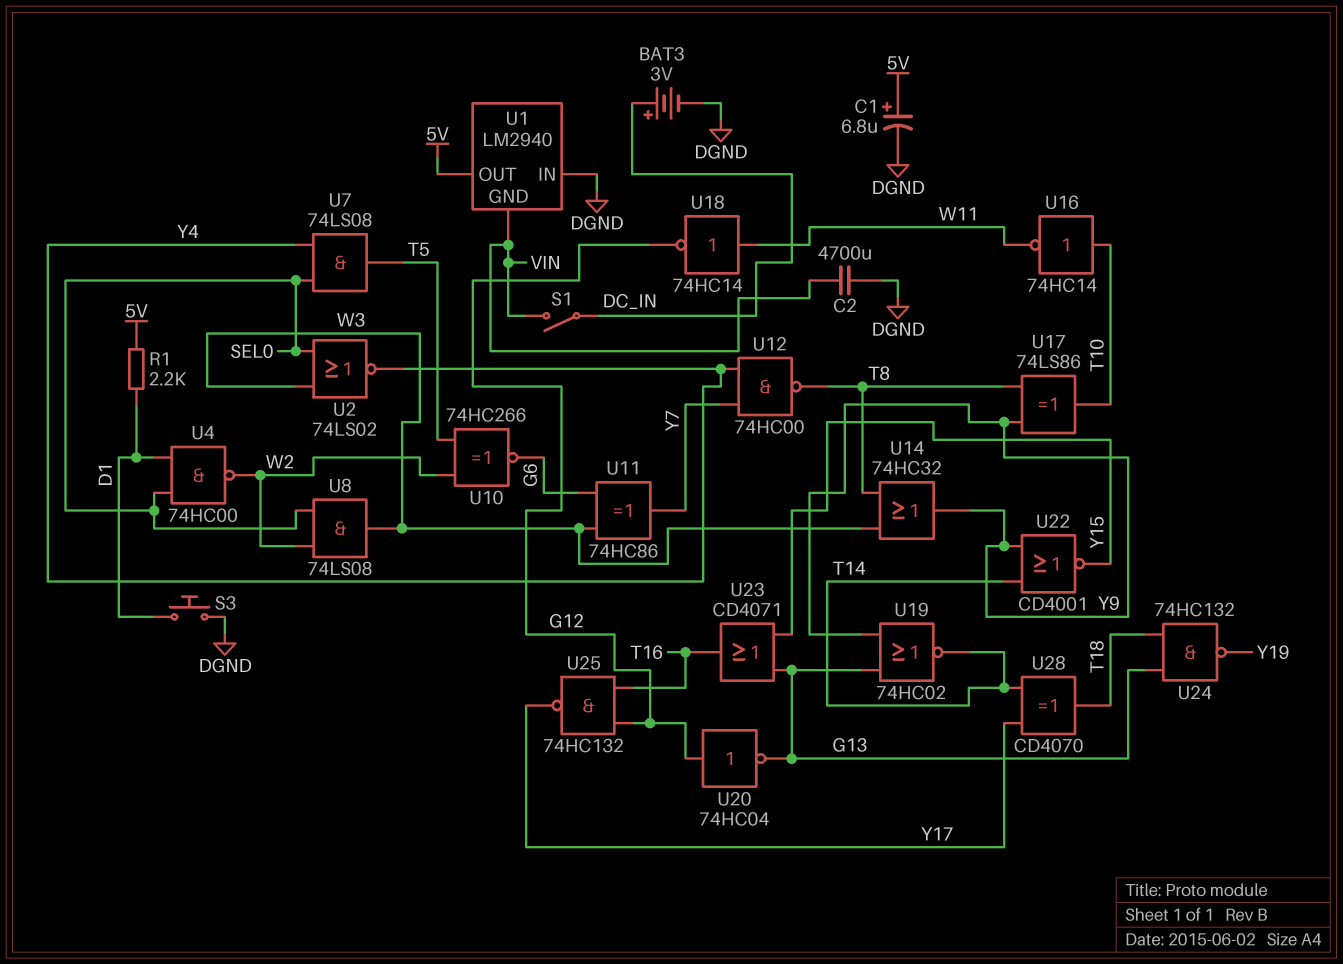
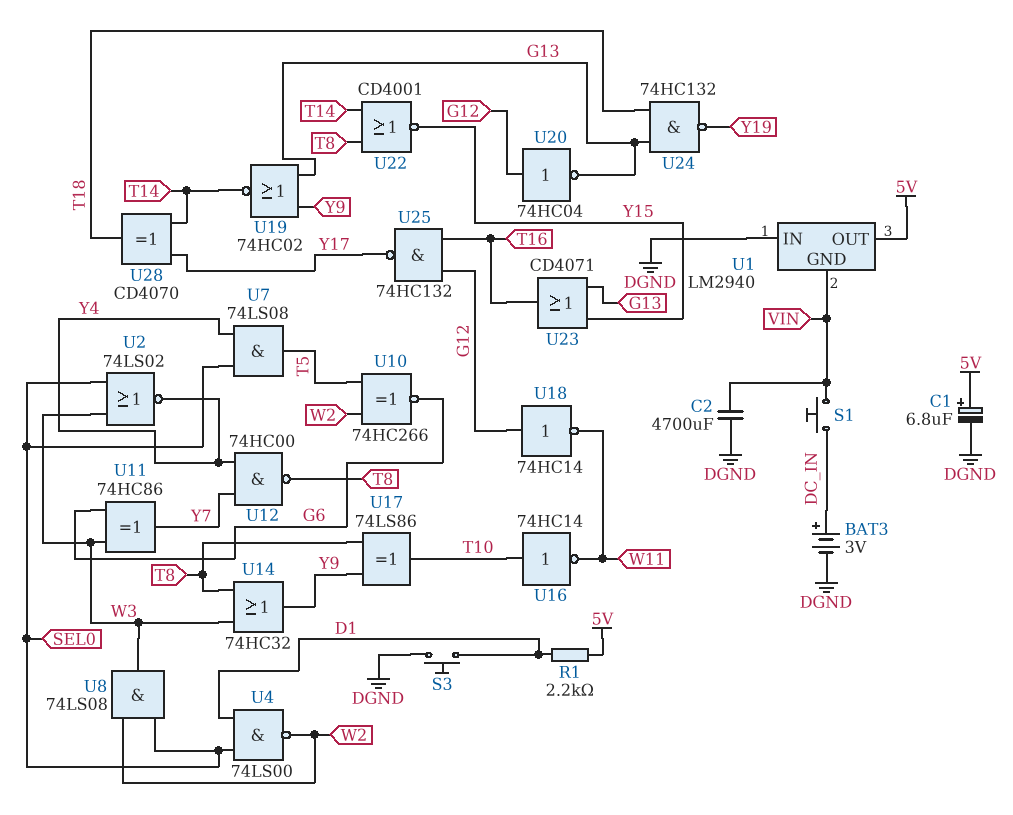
S1: switch (DC_IN, VIN) -> button (DC_IN, VIN)
U4: NAND 74HC00 (in D1, in SEL0, out W2) -> NAND 74LS00 (in D1, in SEL0, out W2)
U18: NOT 74HC14 (in W11, out G12) -> NOT 74HC14 (in G12, out W11)
U22: NOR CD4001 (in T14, in Y9, out Y15) -> NOR CD4001 (in T8, in T14, out Y15)

